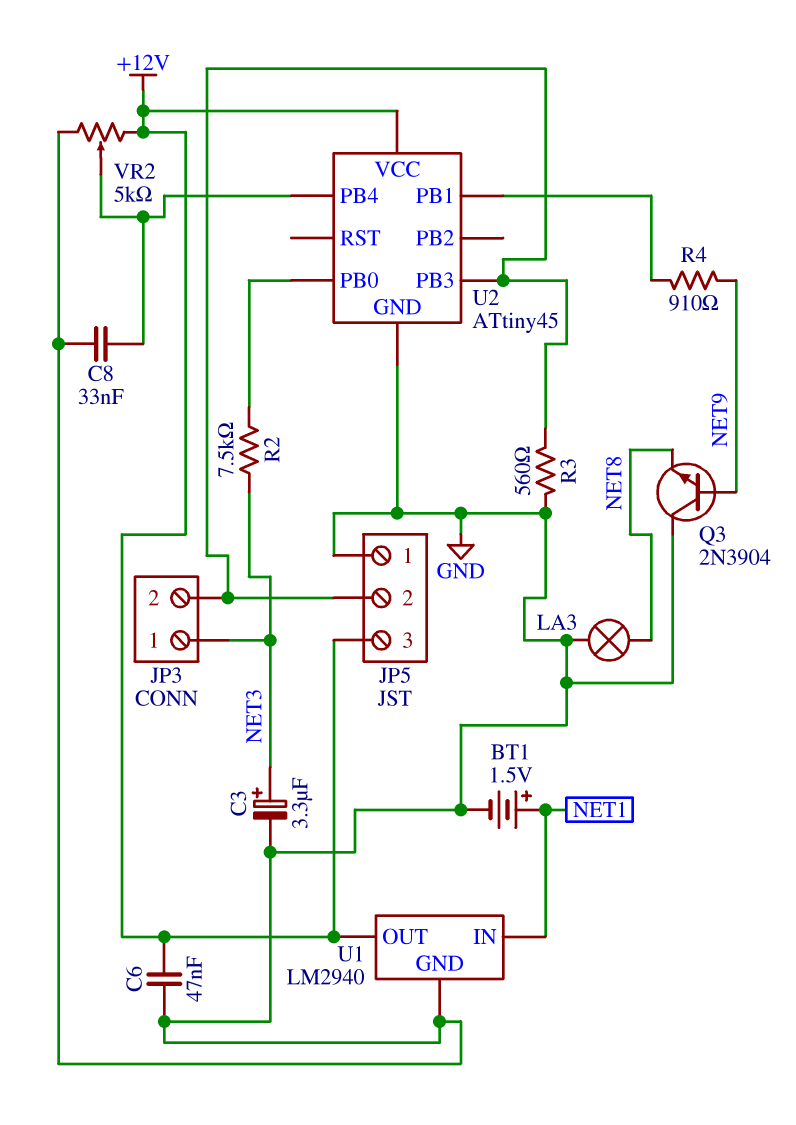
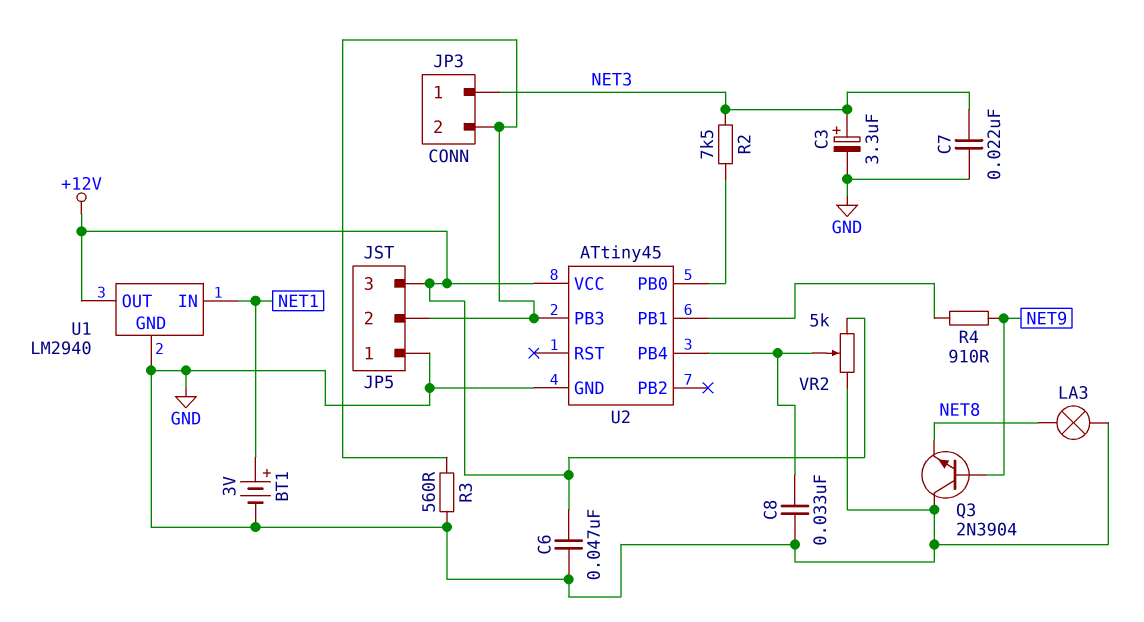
BT1: 1.5V (plus NET1, minus GND) -> 3V (plus NET1, minus GND)
C7: none -> 22nF (GND, NET3)

